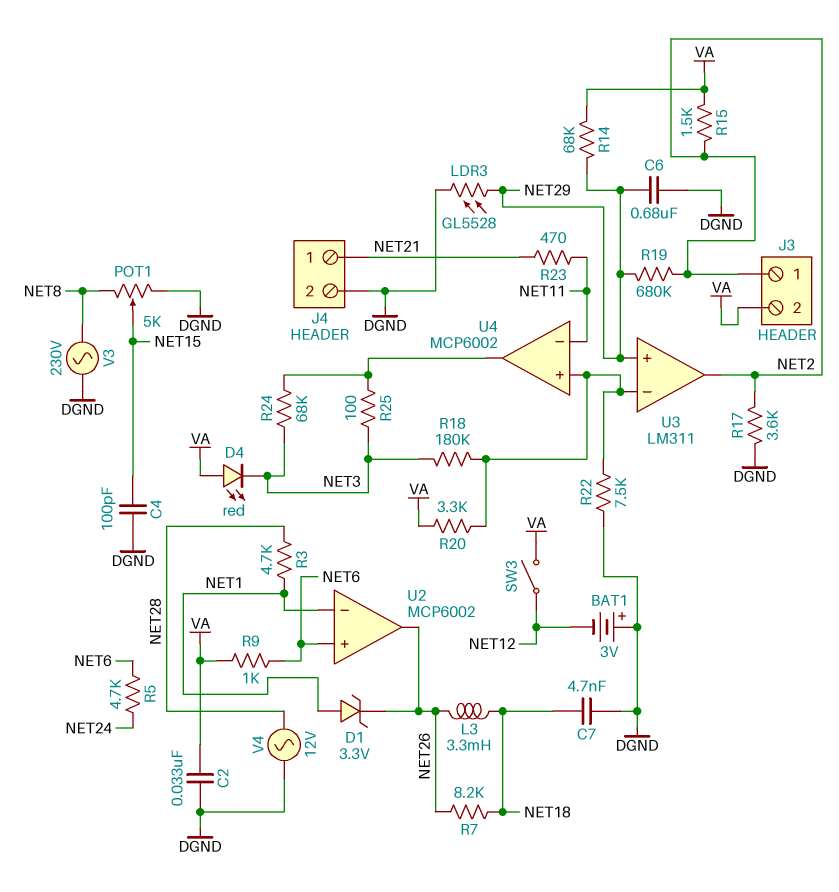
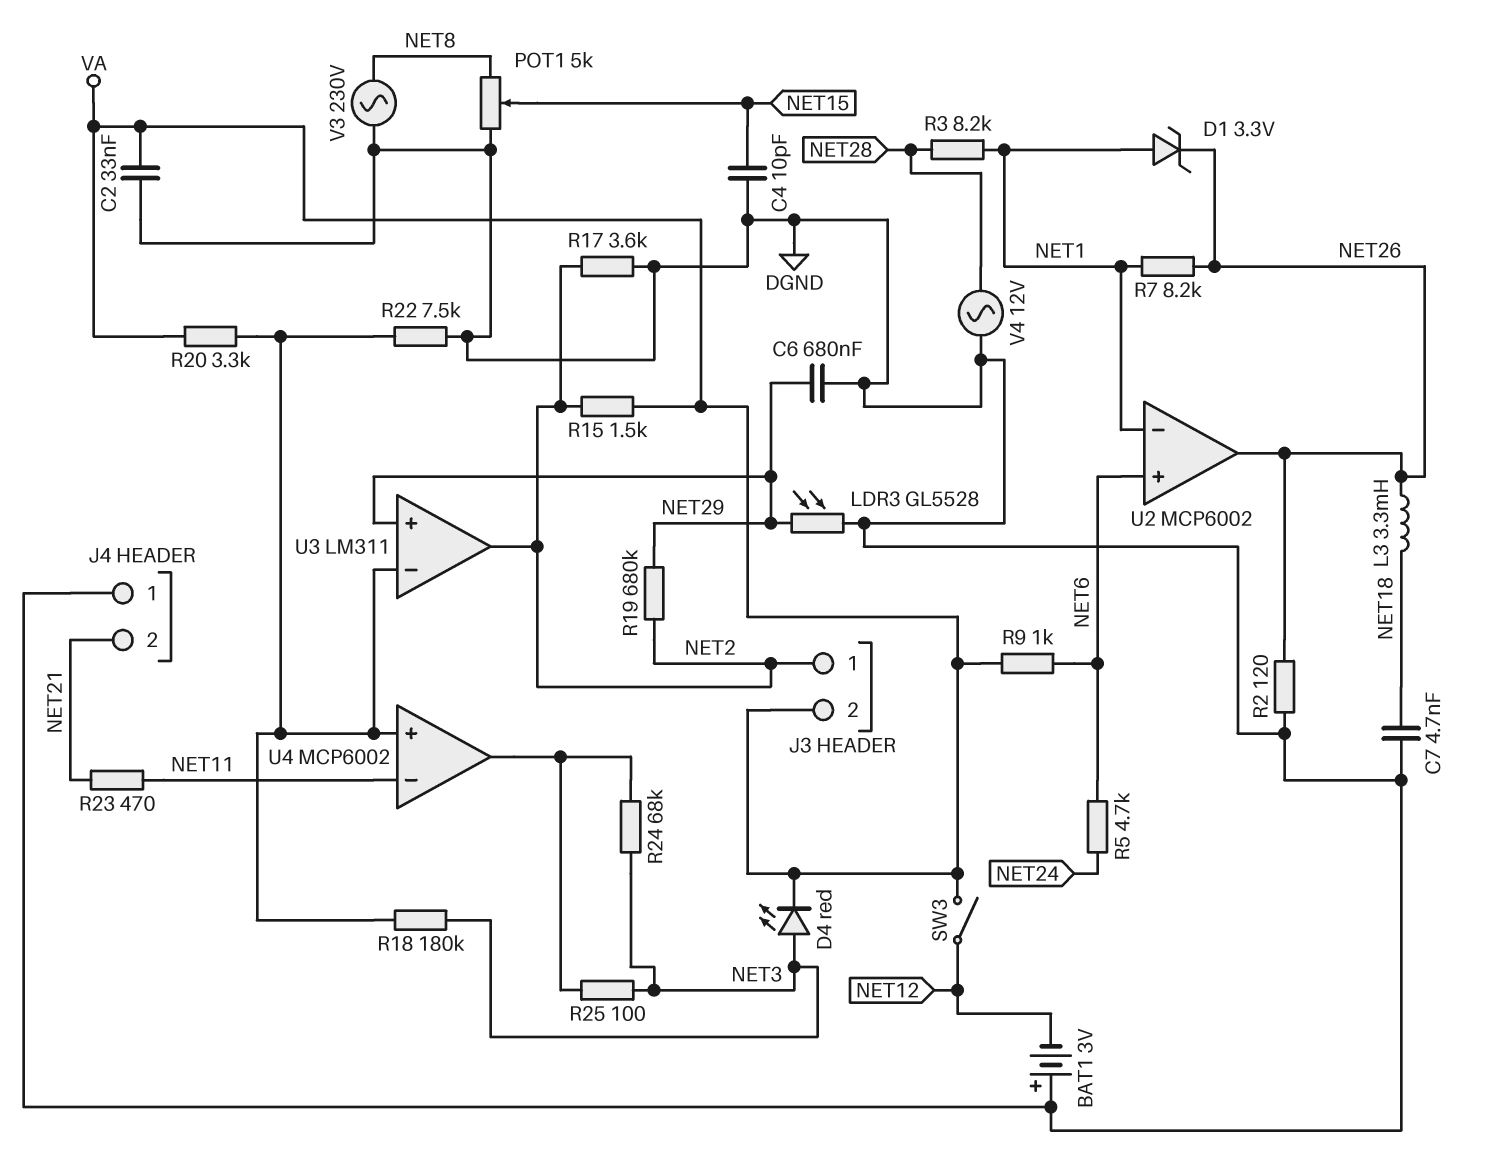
C4: 100pF (DGND, NET15) -> 10pF (DGND, NET15)
D4: LED red (A VA, K NET3) -> LED red (A NET3, K VA)
J4 pin 1: NET21 -> DGND
J4 pin 2: DGND -> NET21
R2: none -> 120 (DGND, NET26)
R3: 4.7k (NET1, NET28) -> 8.2k (NET1, NET28)
R7: 8.2k (NET18, NET26) -> 8.2k (NET1, NET26)
R14: 68k (NET29, VA) -> none

